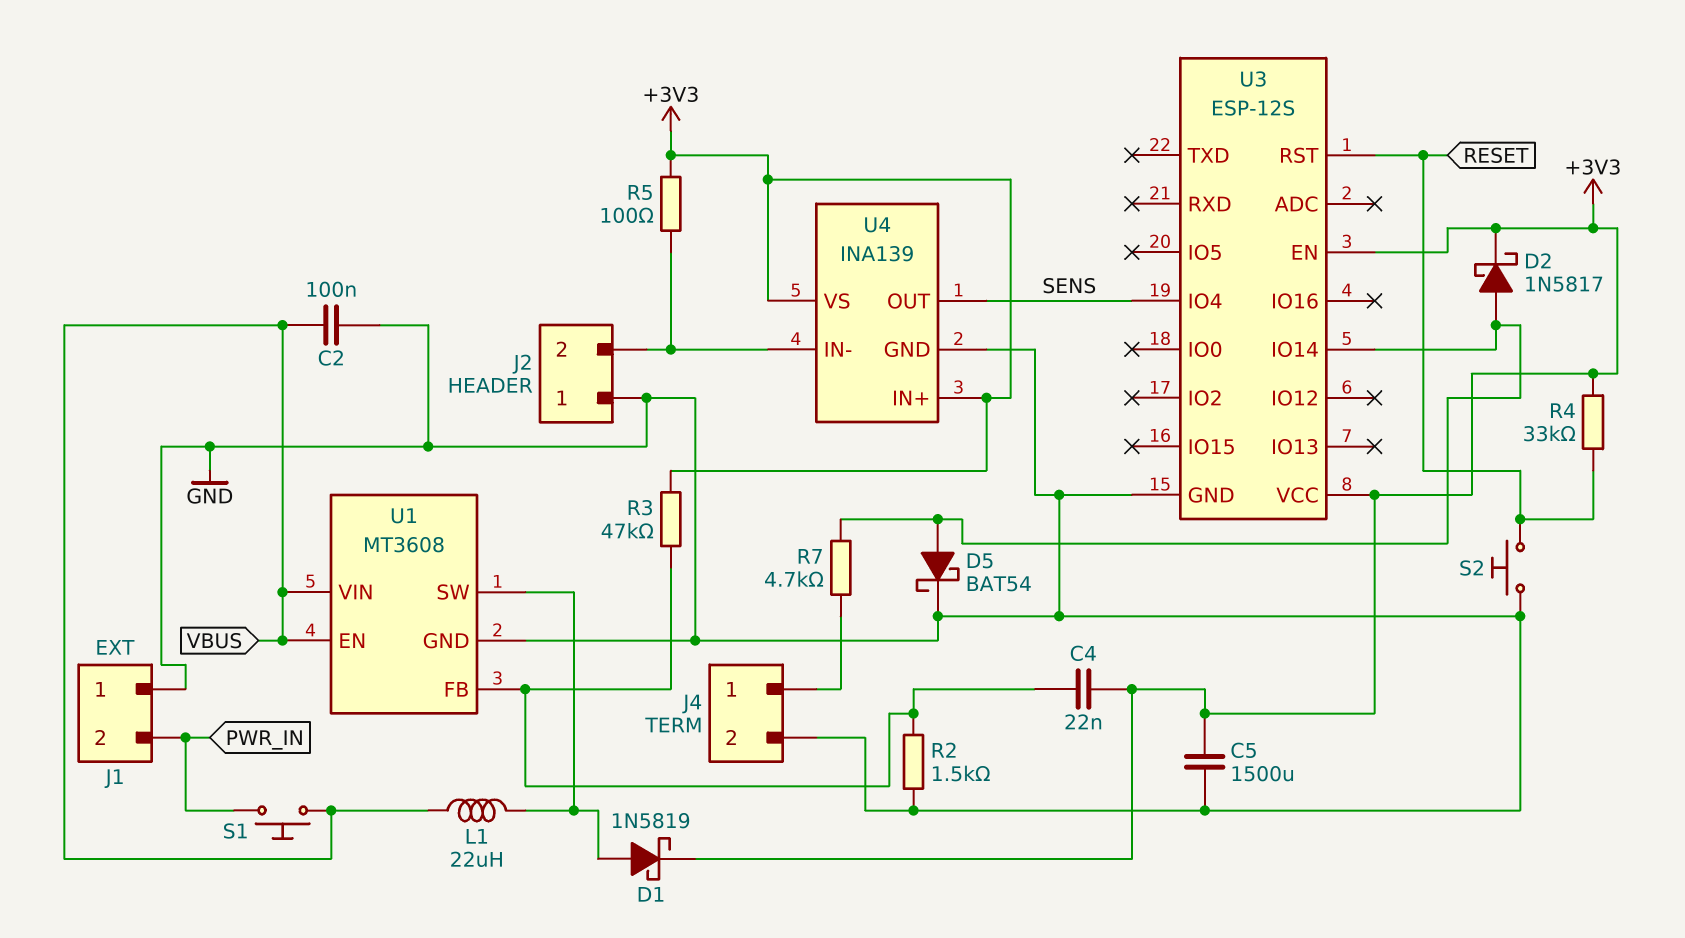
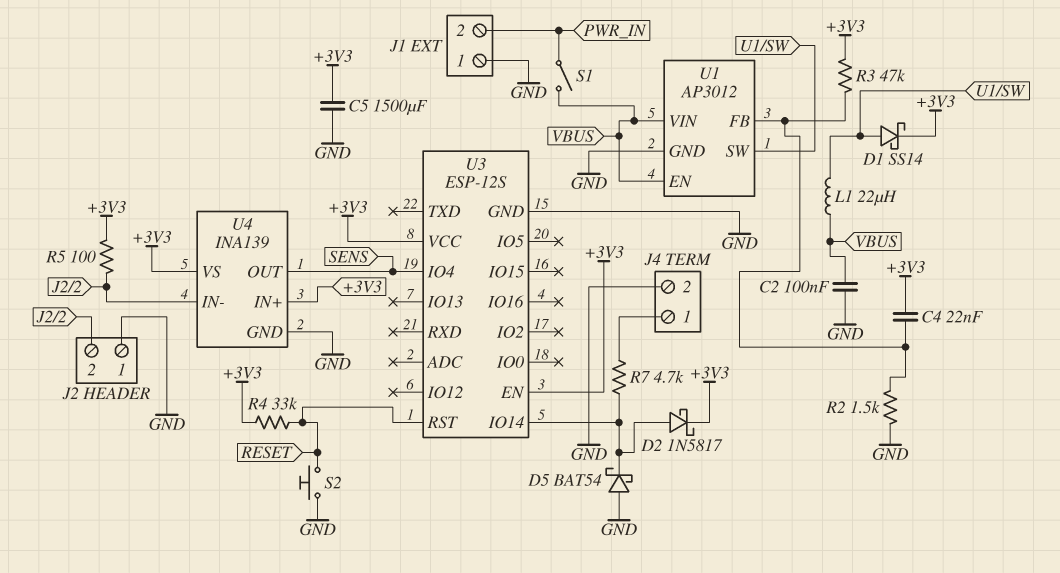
D1: schottky 1N5819 (A U1/SW, K +3V3) -> schottky SS14 (A U1/SW, K +3V3)
D5: schottky BAT54 (A U3/IO14, K GND) -> schottky BAT54 (A GND, K U3/IO14)
S1: button (PWR_IN, VBUS) -> switch (PWR_IN, VBUS)
U1: MT3608 -> AP3012

